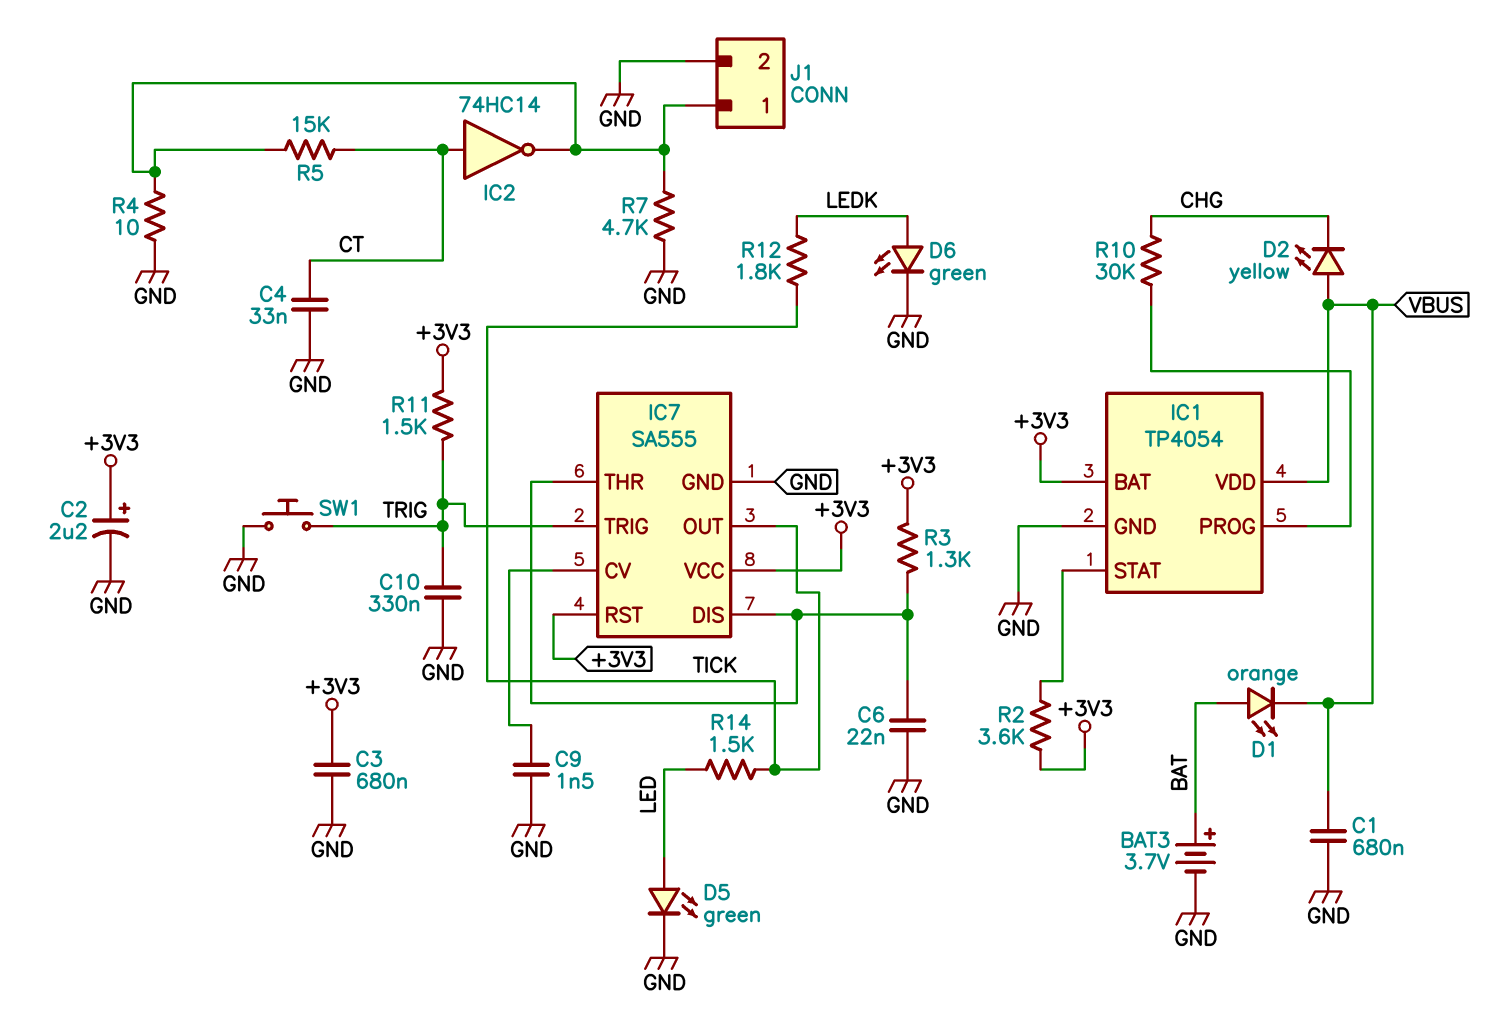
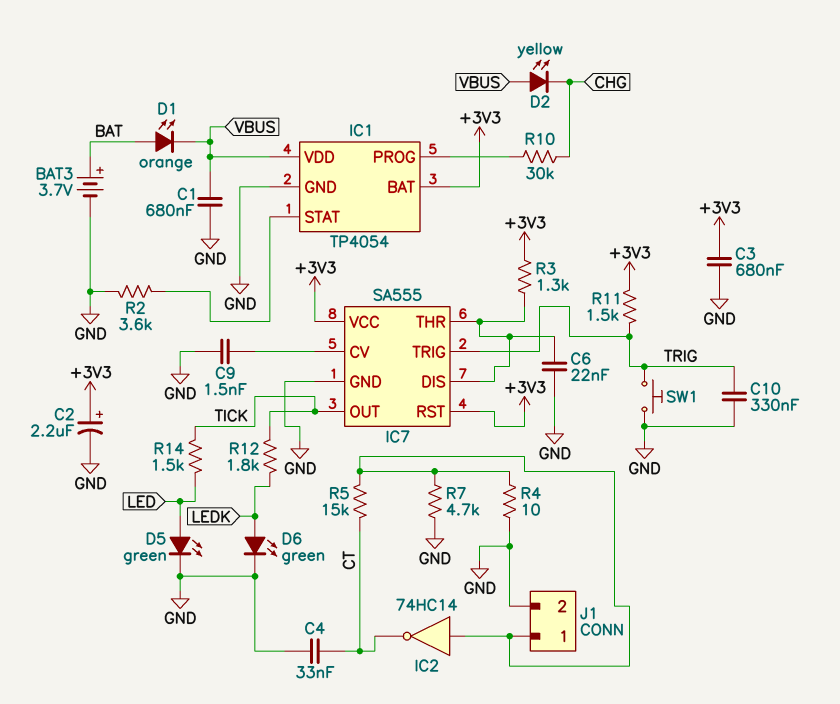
IC2: NOT 74HC14 (in CT, out J1/1) -> NOT 74HC14 (in J1/1, out CT)
R2: 3.6k (+3V3, IC1/STAT) -> 3.6k (GND, IC1/STAT)

